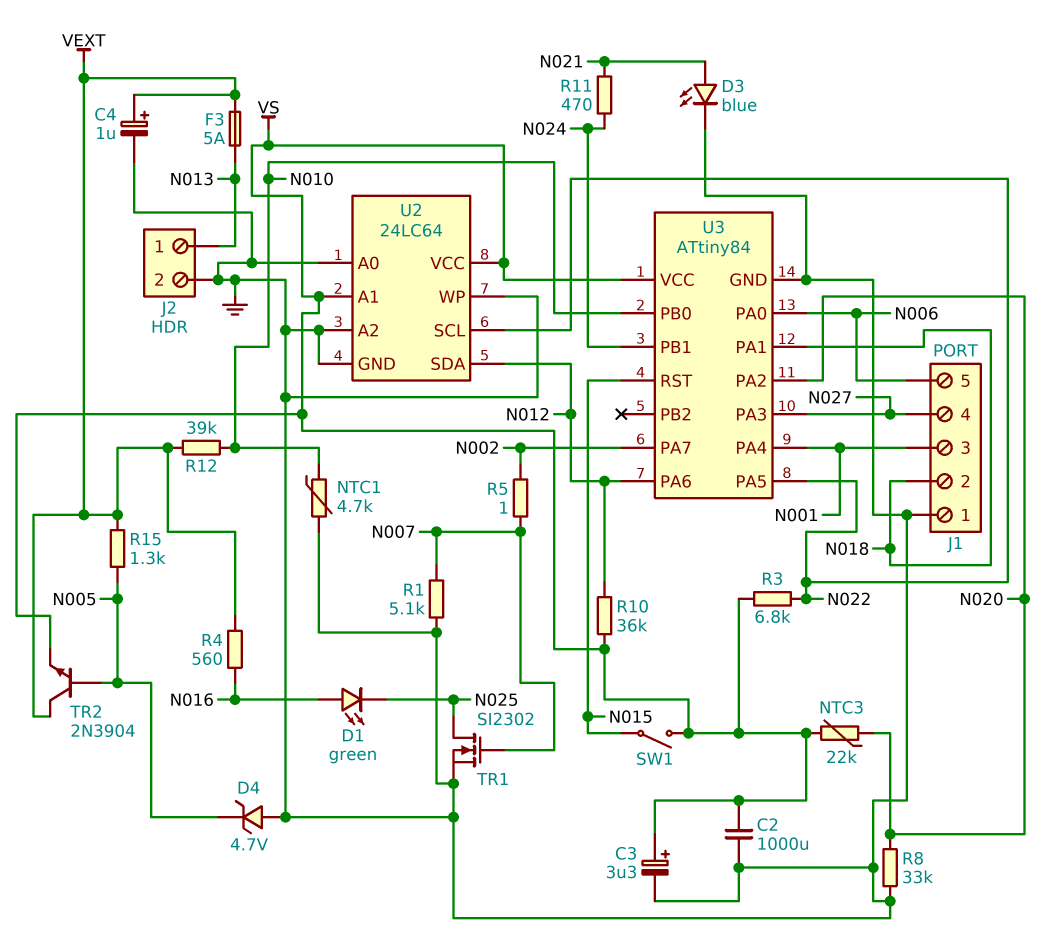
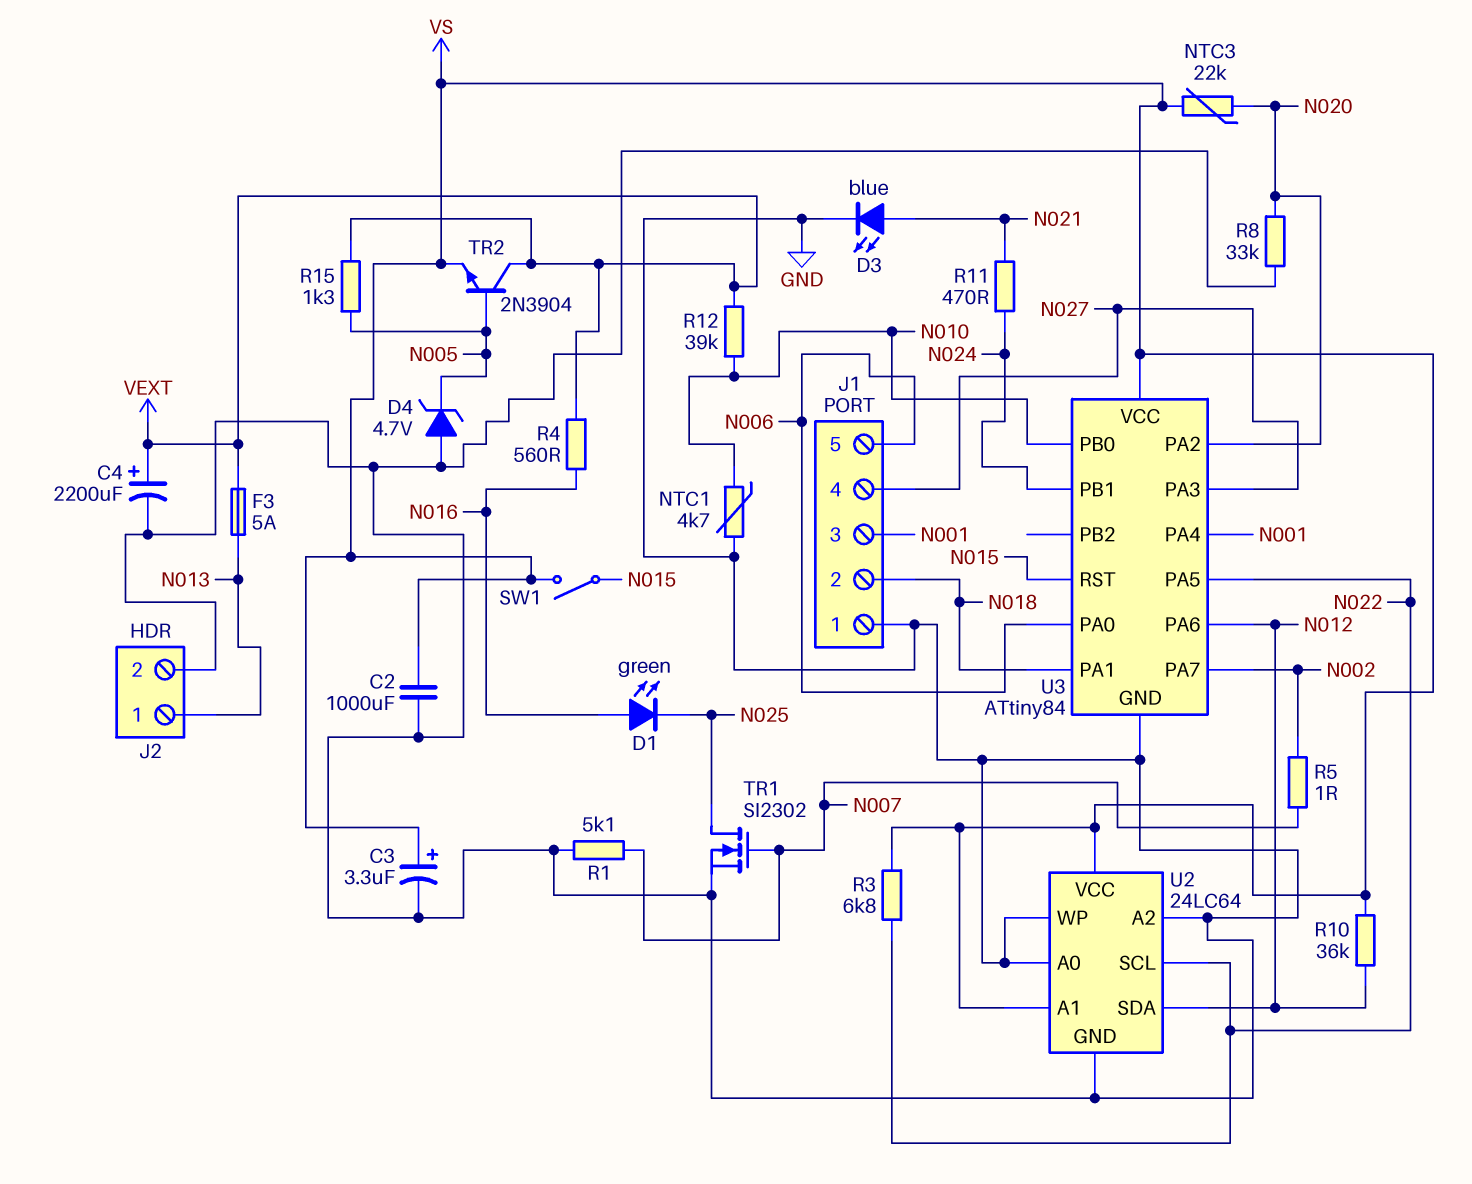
C4: 1uF (plus VEXT, minus GND) -> 2200uF (plus VEXT, minus GND)

